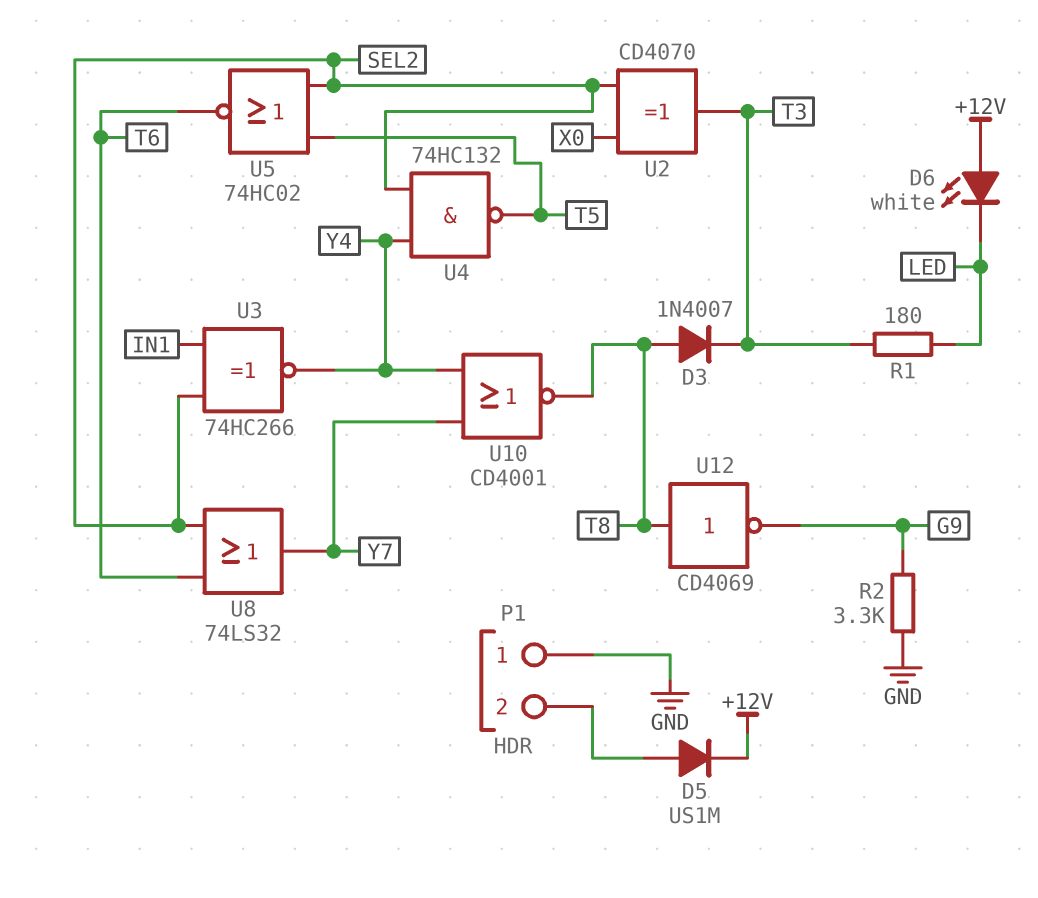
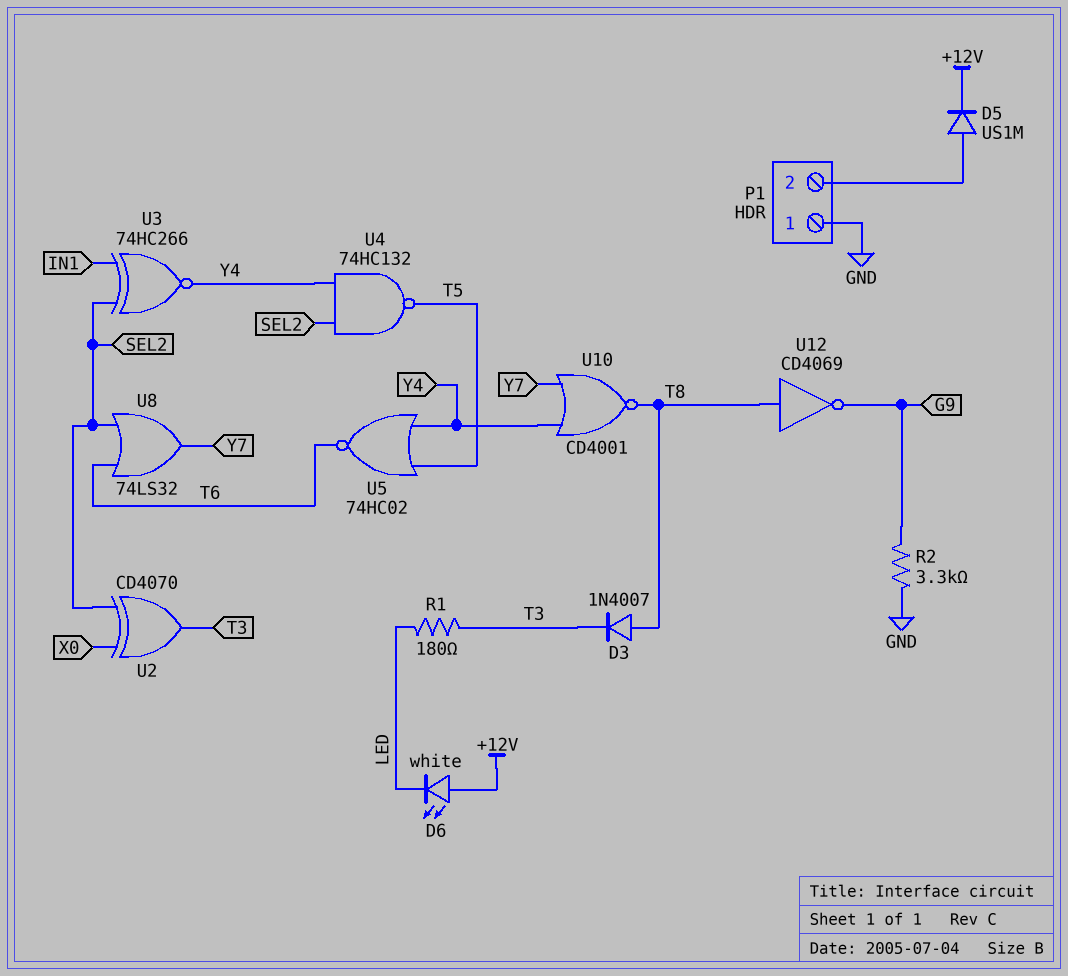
U5: NOR 74HC02 (in SEL2, in T5, out T6) -> NOR 74HC02 (in T5, in Y4, out T6)

